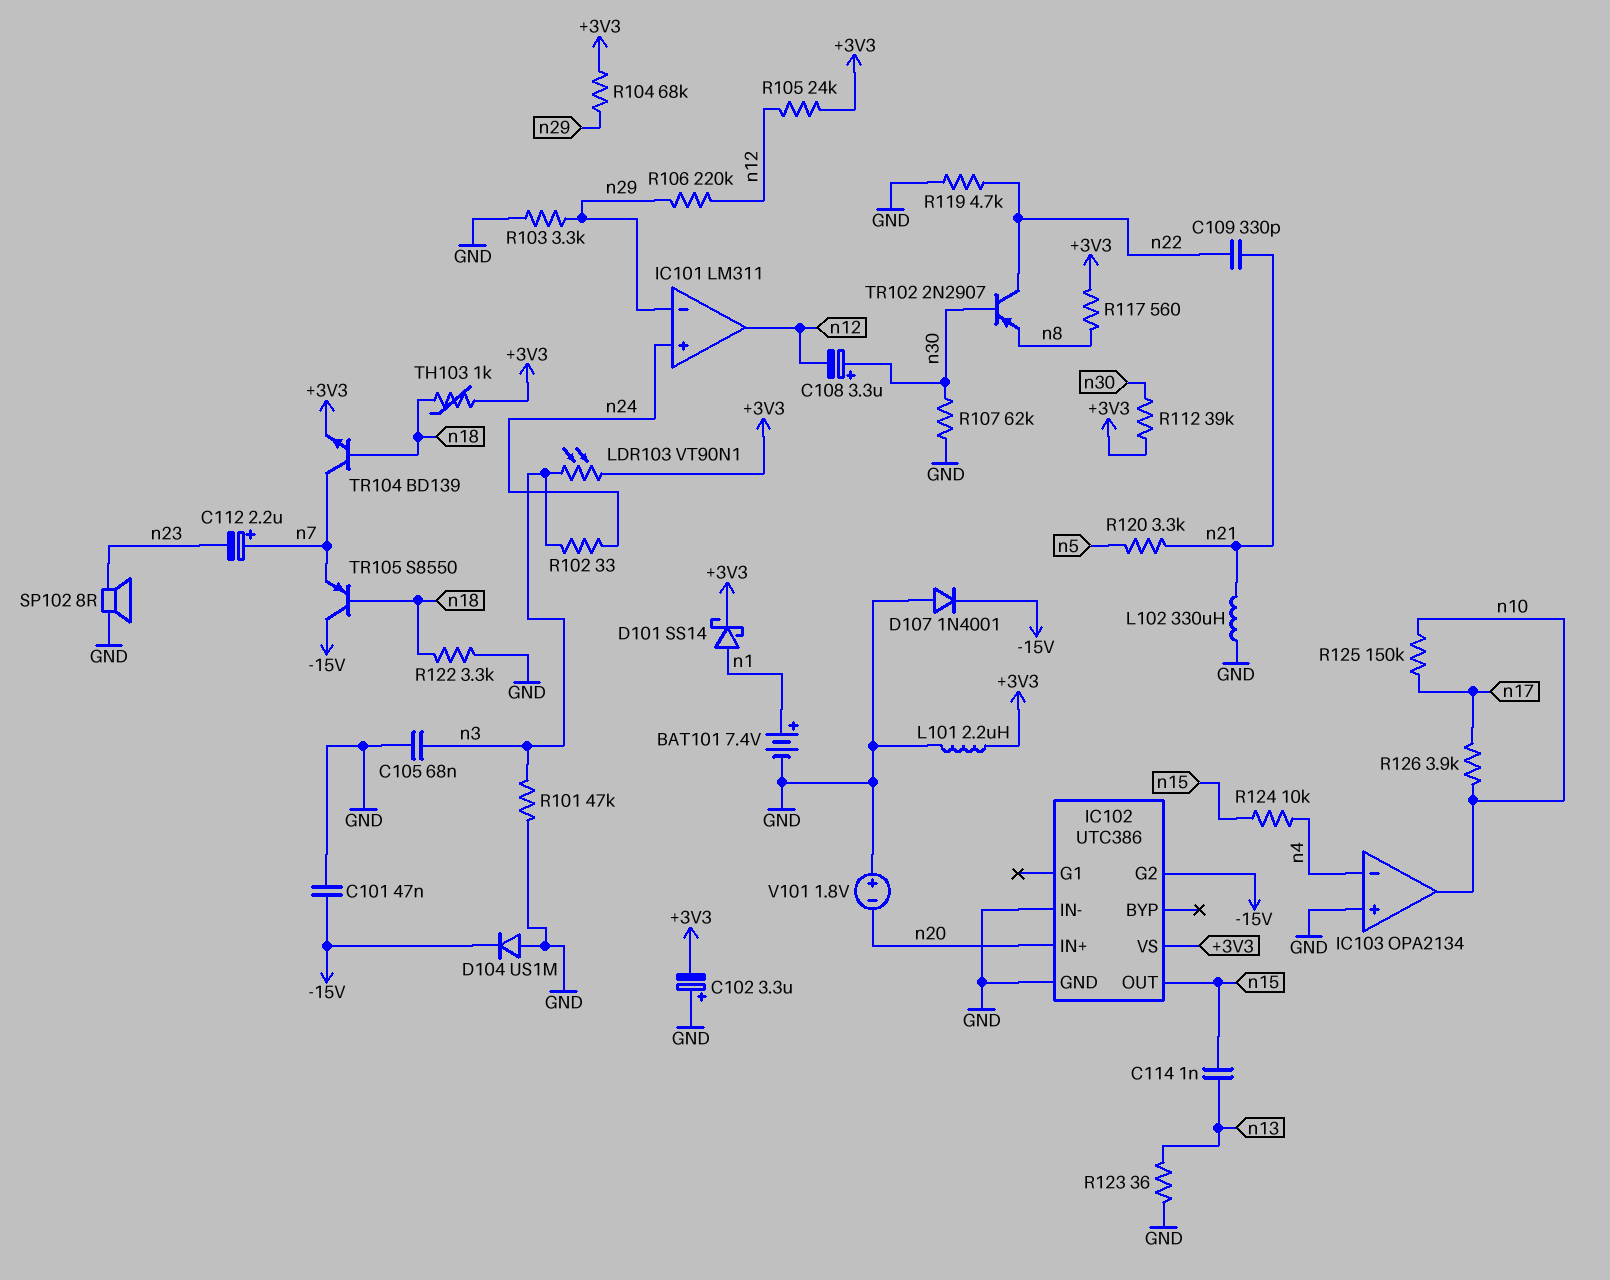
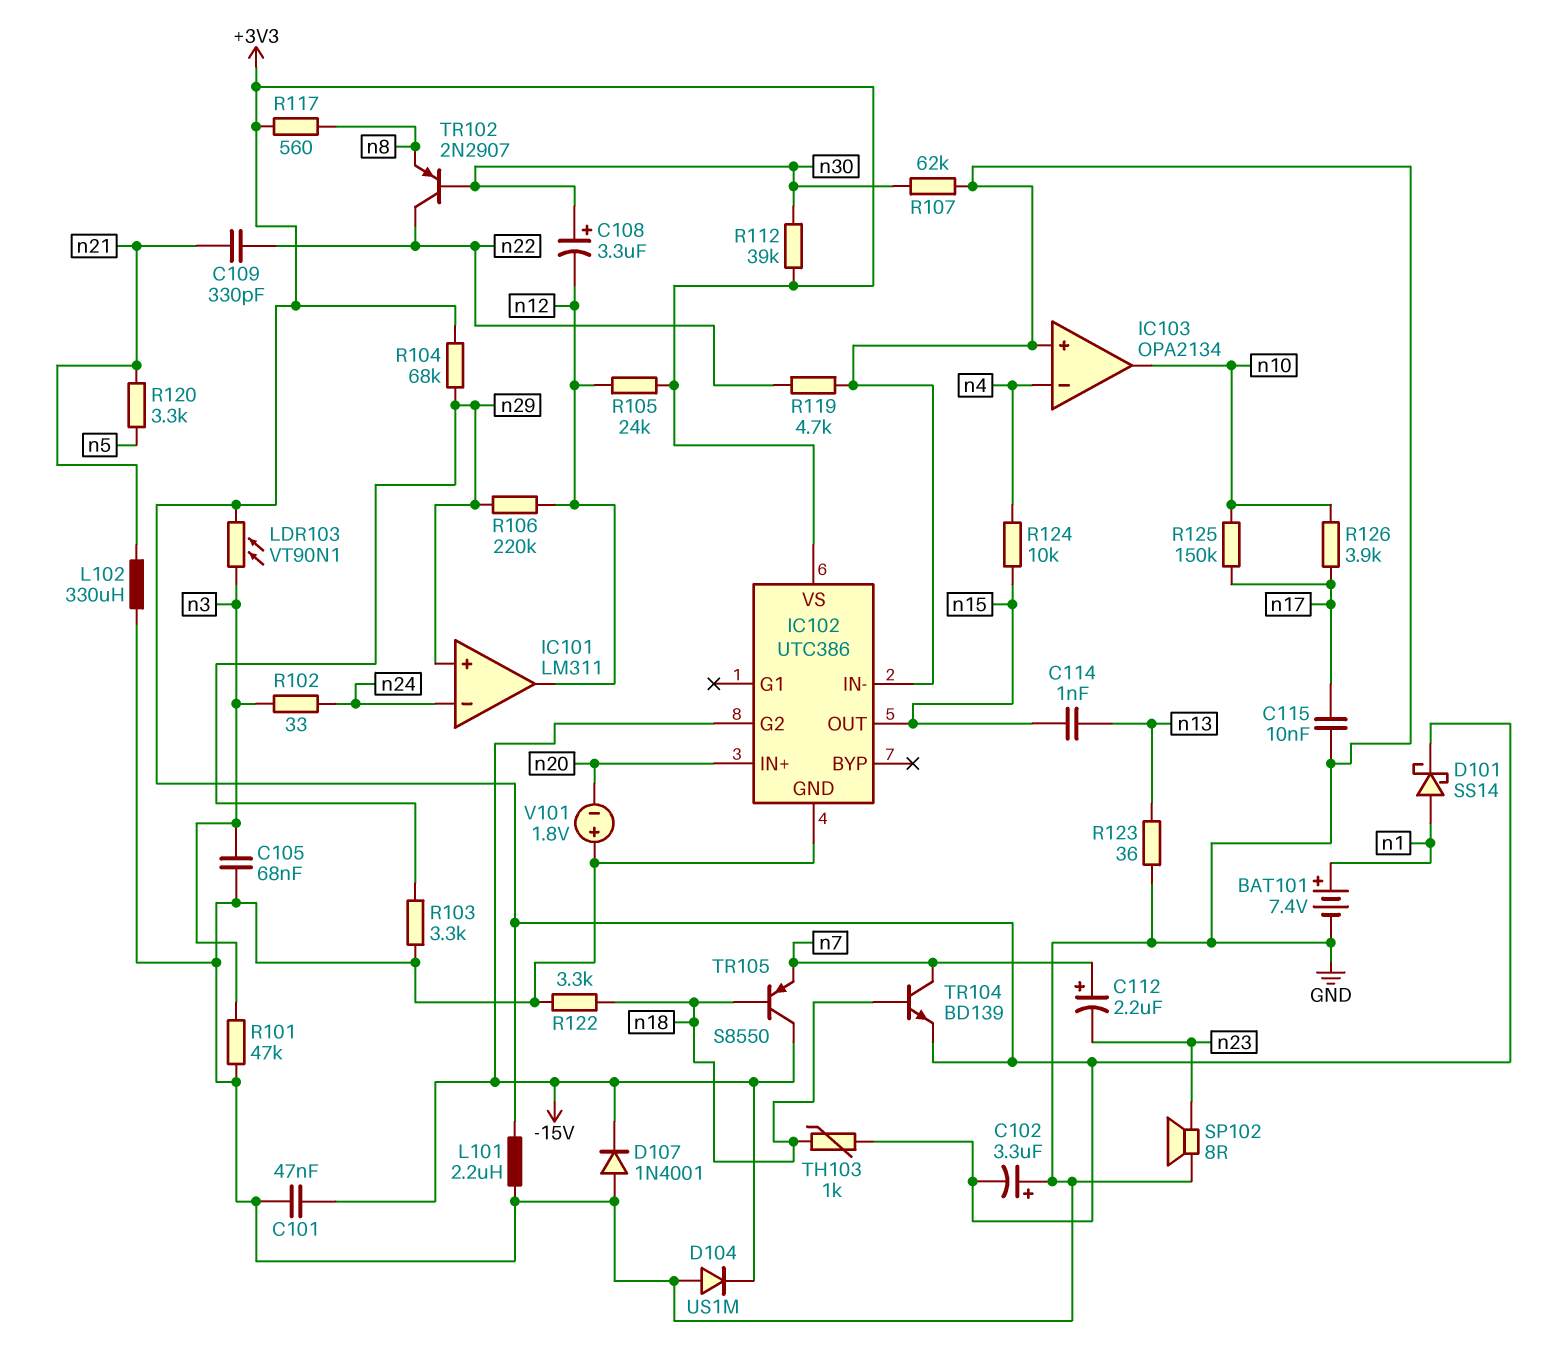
C115: none -> 10nF (GND, n17)
IC101 pin in+: n24 -> n29
IC101 pin in-: n29 -> n24

